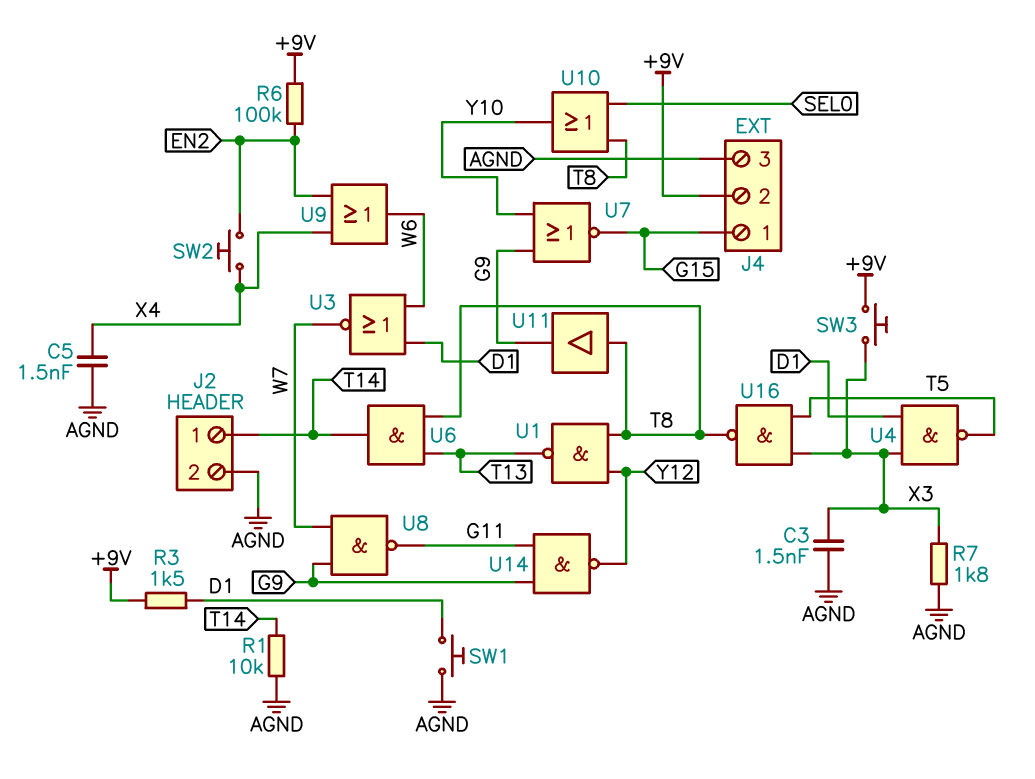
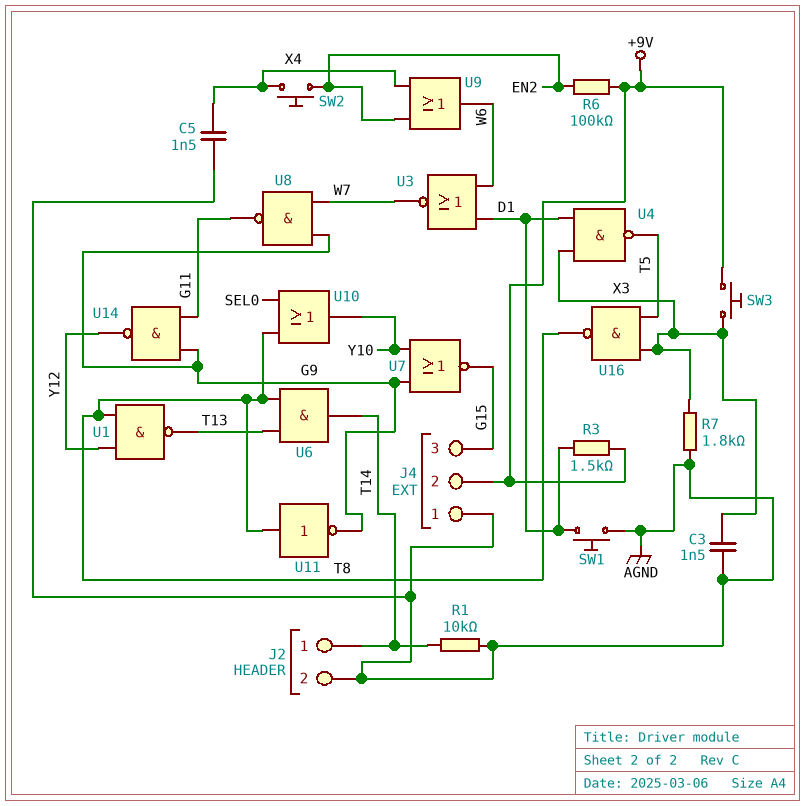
J4 pin 1: G15 -> AGND
J4 pin 3: AGND -> G15
U11: buffer (in T8, out G9) -> NOT (in T8, out G9)

